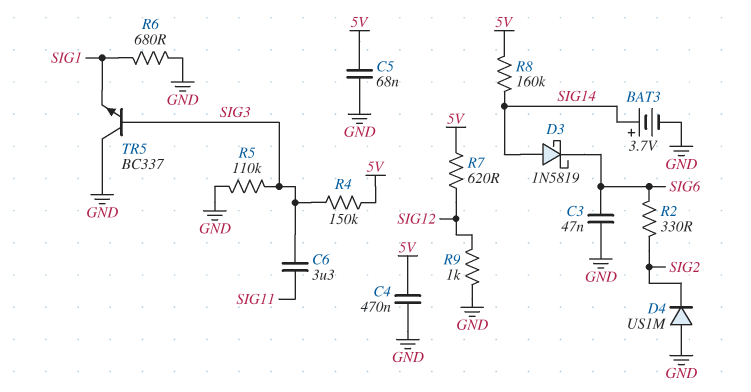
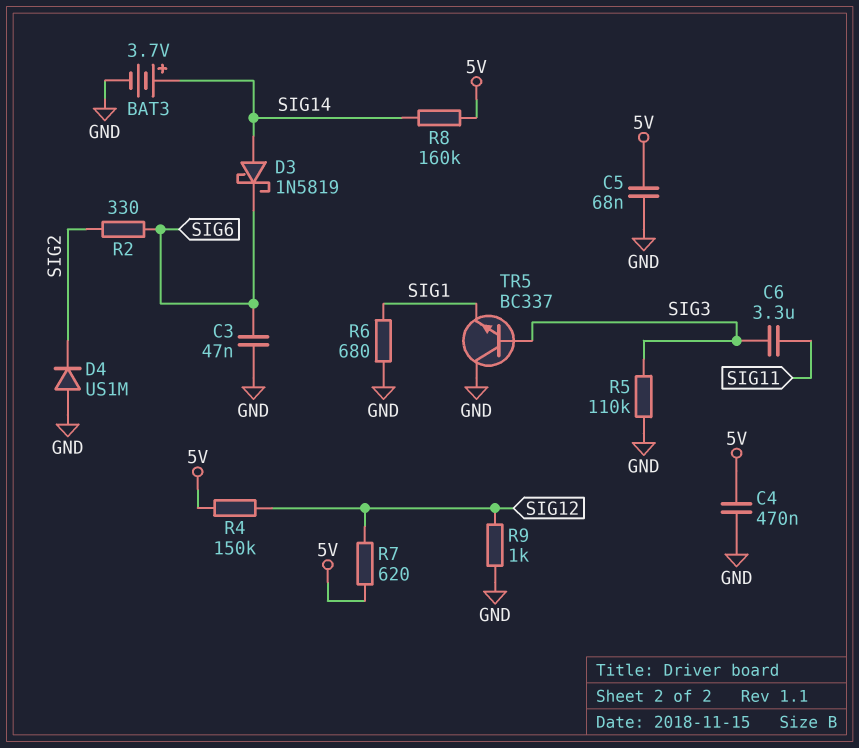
R4: 150k (5V, SIG3) -> 150k (5V, SIG12)

